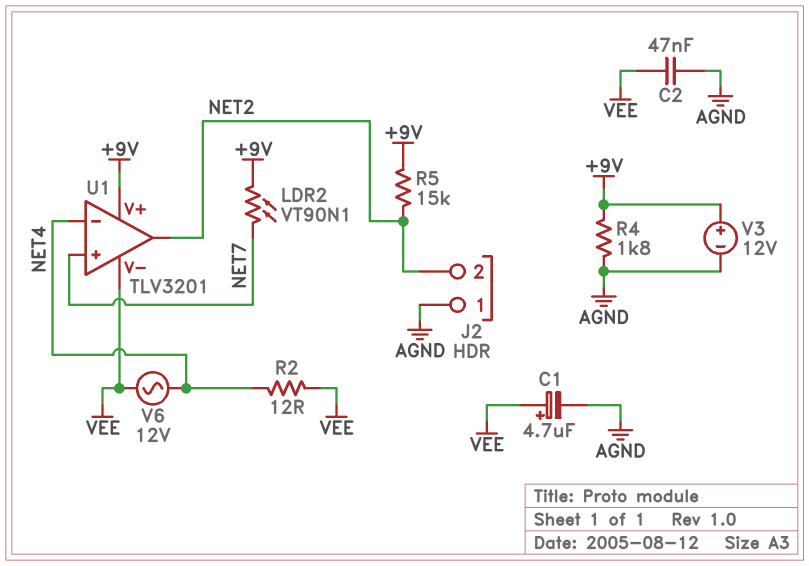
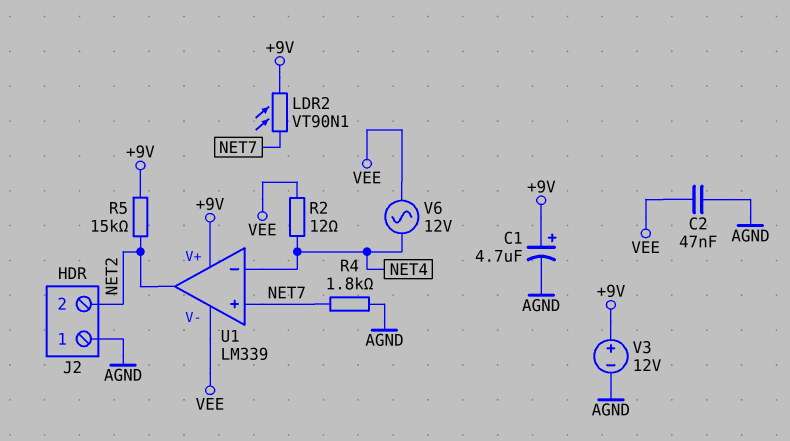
C1: 4.7uF (plus VEE, minus AGND) -> 4.7uF (plus +9V, minus AGND)
R4: 1.8k (+9V, AGND) -> 1.8k (AGND, NET7)
U1: TLV3201 -> LM339

